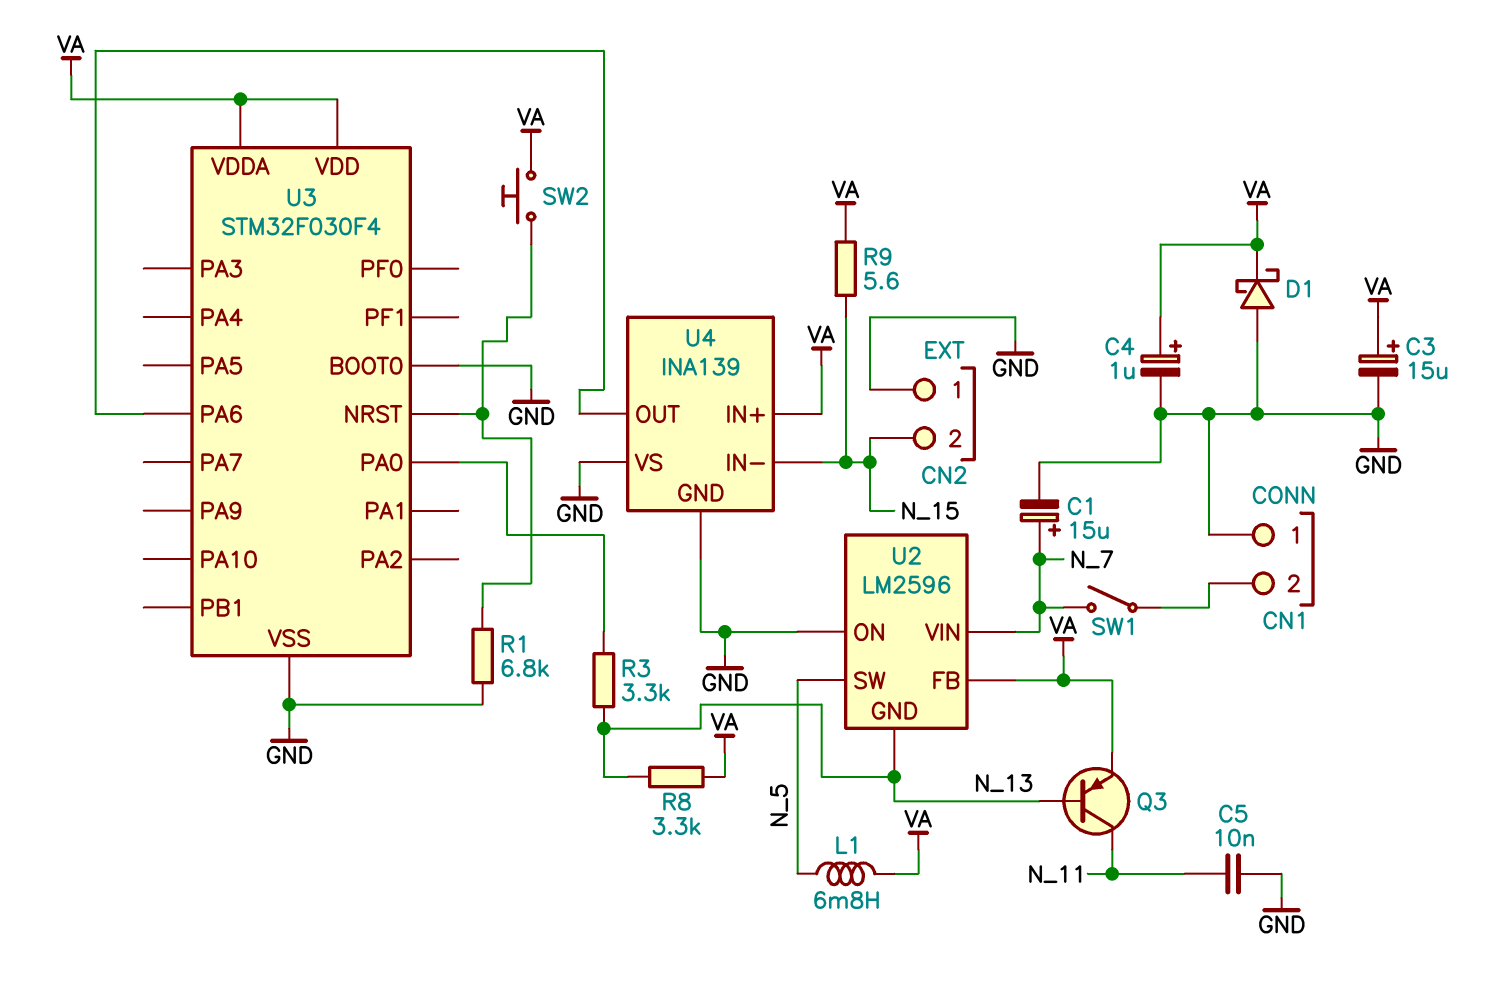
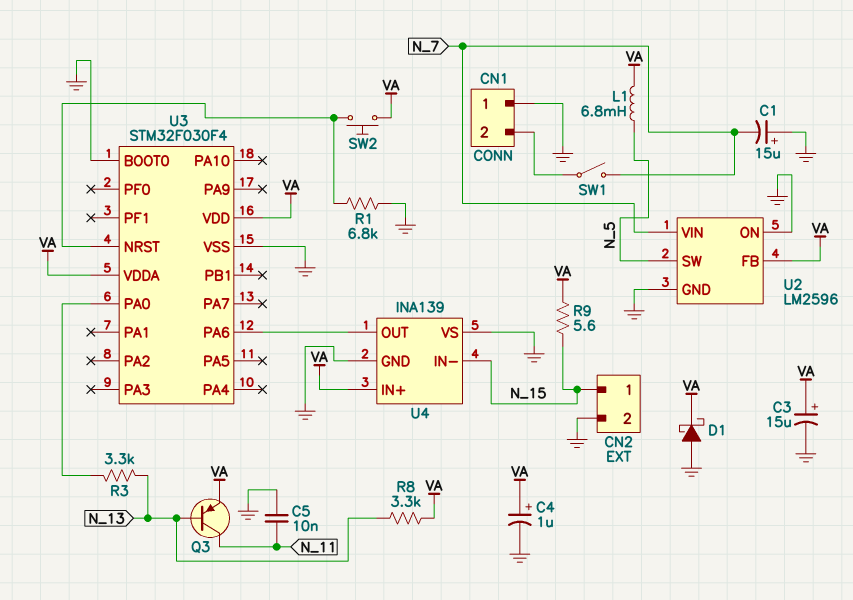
C1: 15uF (plus N_7, minus GND) -> 15uF (plus GND, minus N_7)
CN2 pin 1: GND -> N_15
CN2 pin 2: N_15 -> GND
U2 pin GND: N_13 -> GND

